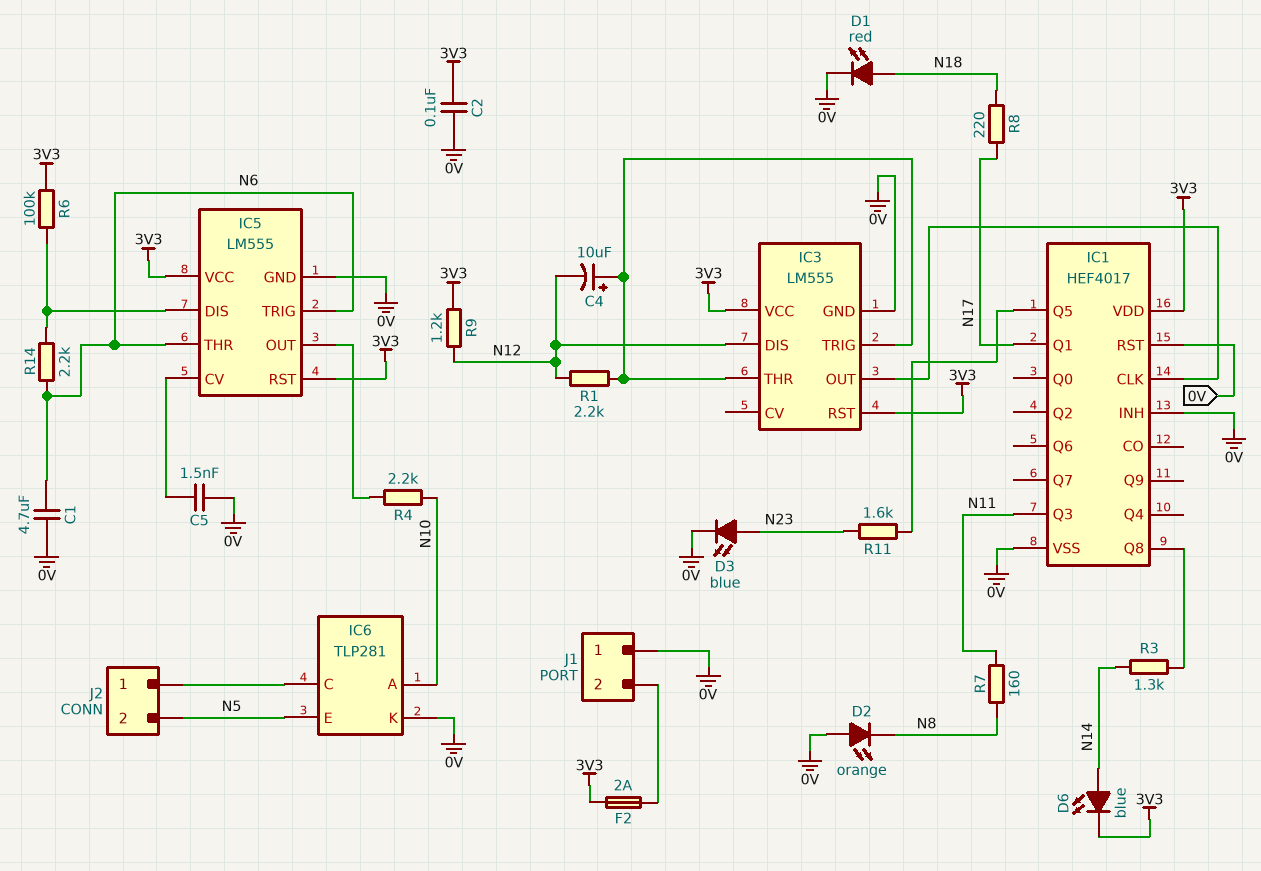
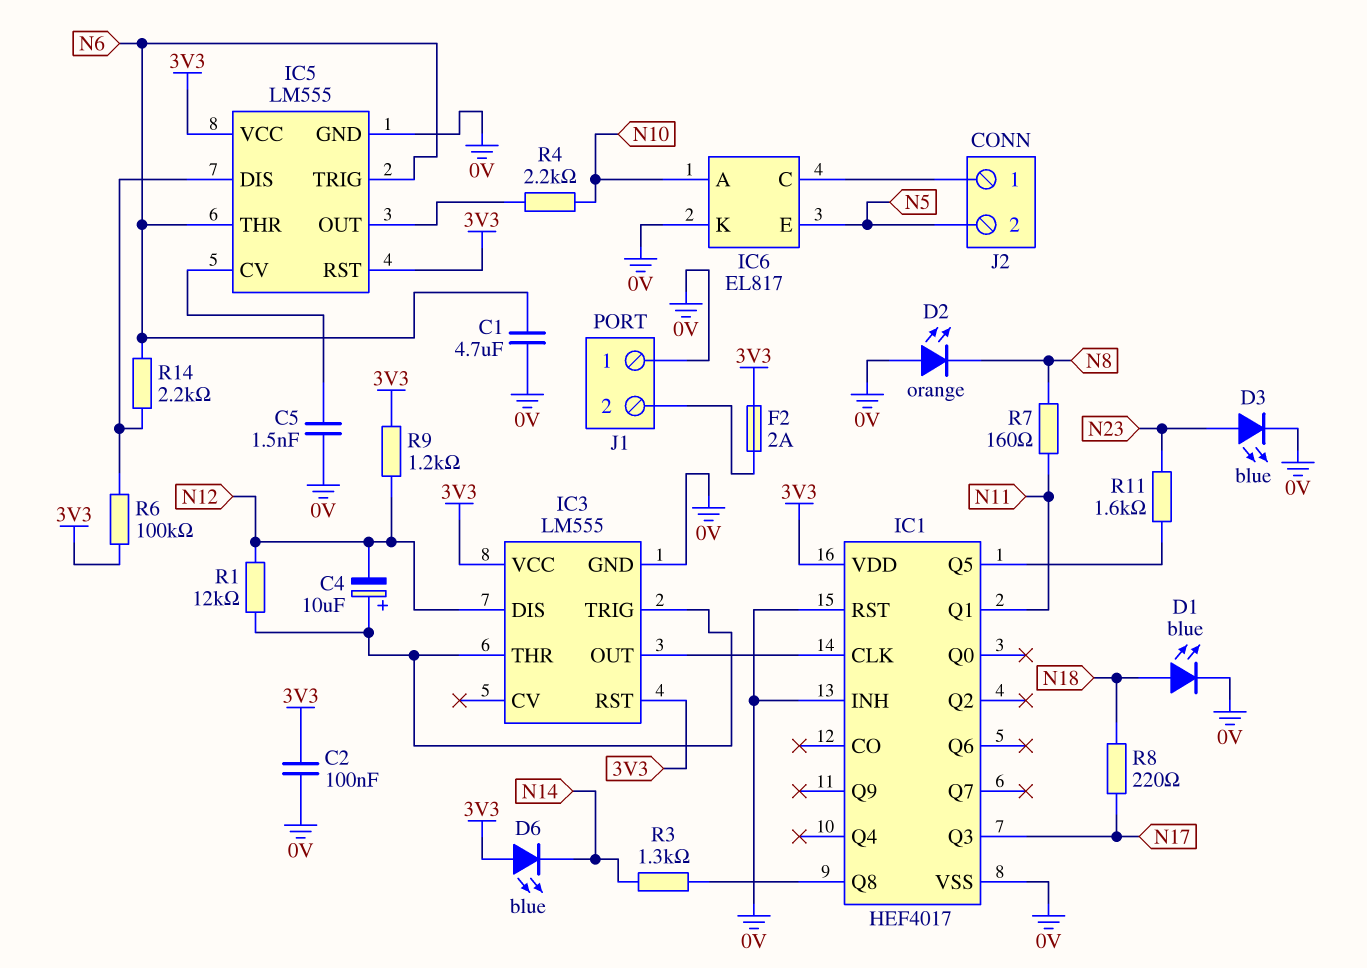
D1: LED red (A N18, K 0V) -> LED blue (A N18, K 0V)
D6: LED blue (A N14, K 3V3) -> LED blue (A 3V3, K N14)
IC1 pin Q1: N17 -> N11
IC1 pin Q3: N11 -> N17
IC6: TLP281 -> EL817
R1: 2.2k (IC3/THR, N12) -> 12k (IC3/THR, N12)

